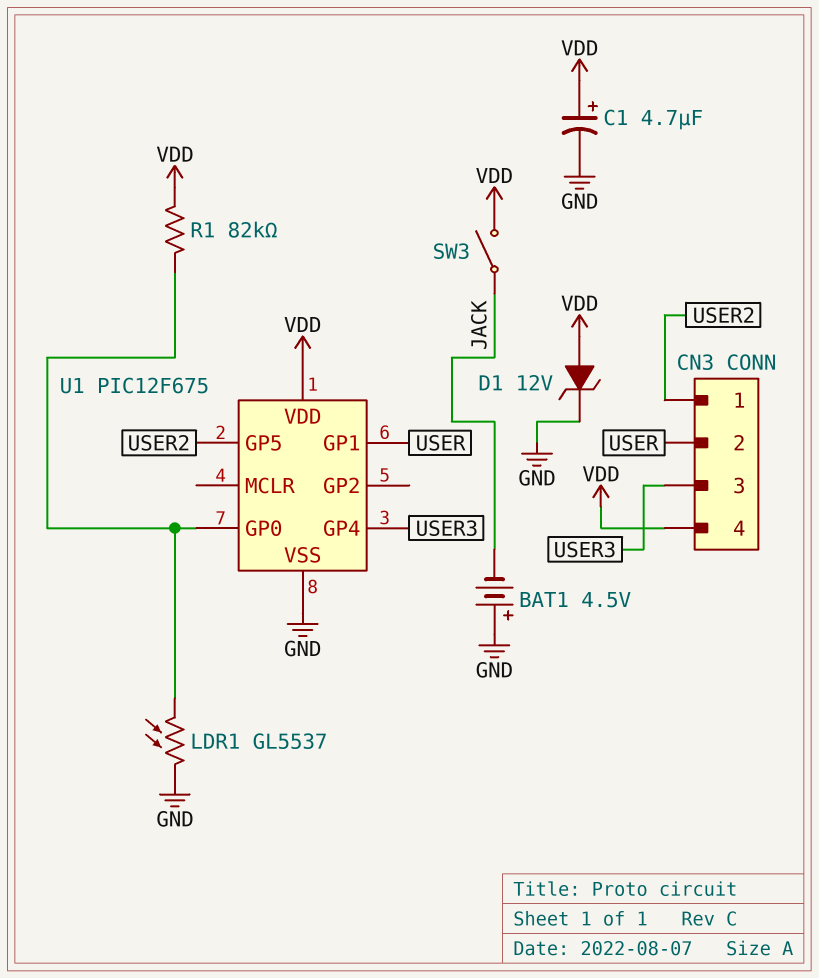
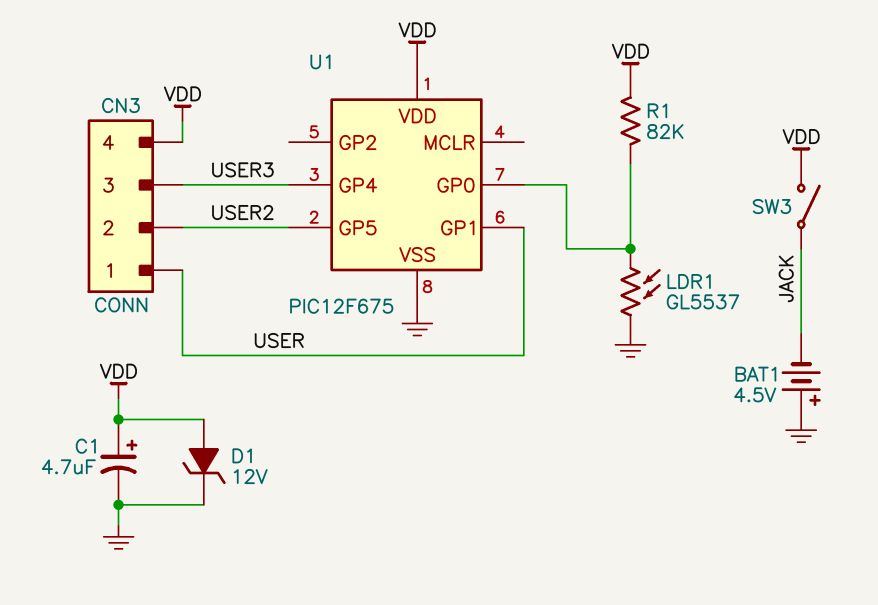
CN3 pin 1: USER2 -> USER
CN3 pin 2: USER -> USER2

